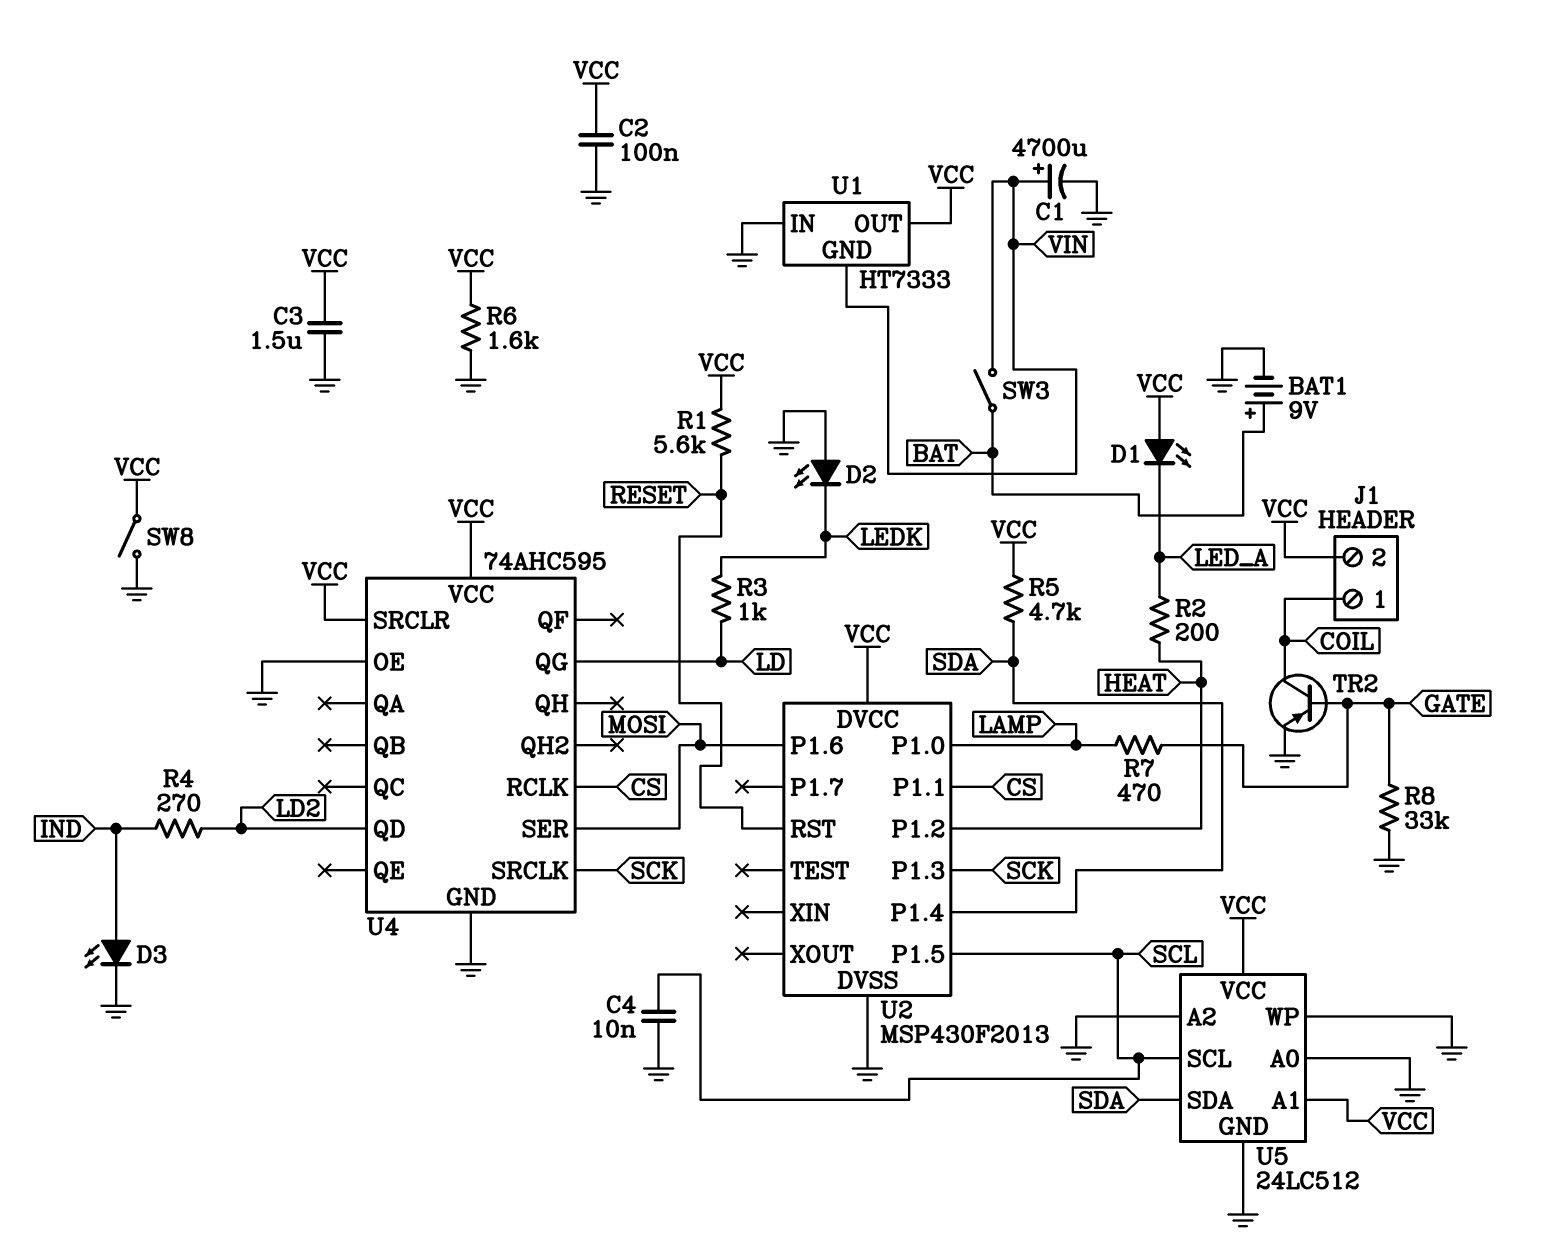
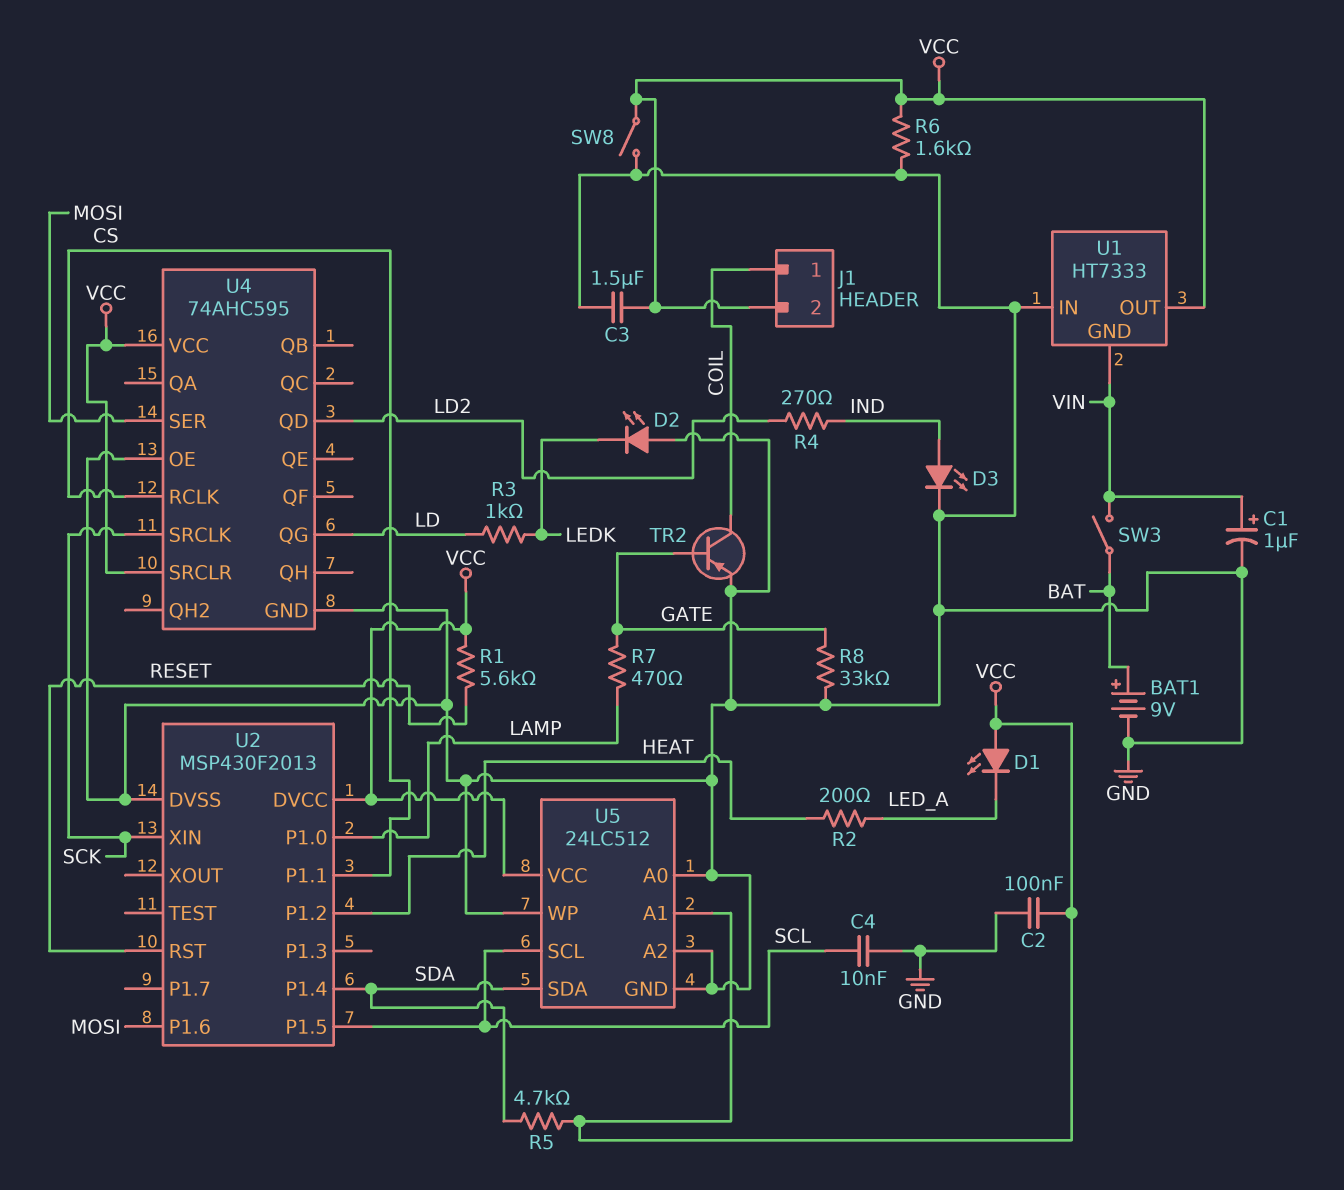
C1: 4700uF (plus VIN, minus GND) -> 1uF (plus VIN, minus GND)
U2 pin P1.3: SCK -> none
U2 pin XIN: none -> SCK

